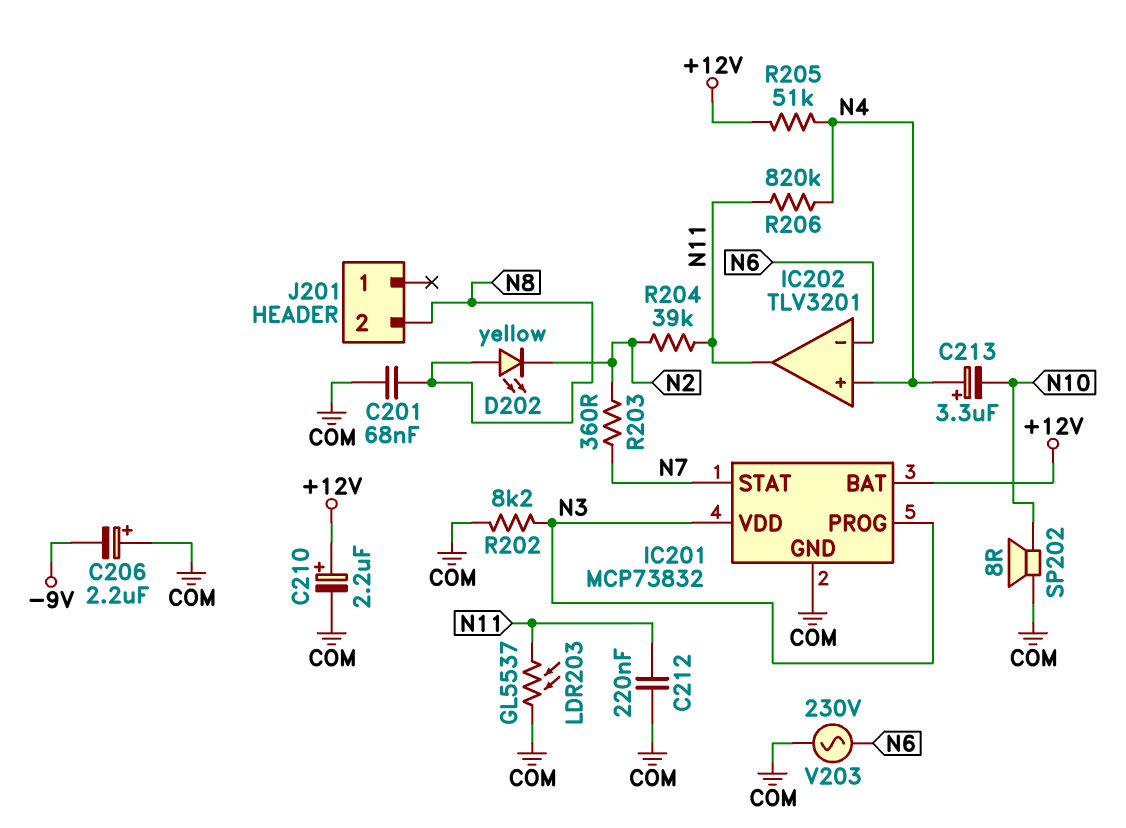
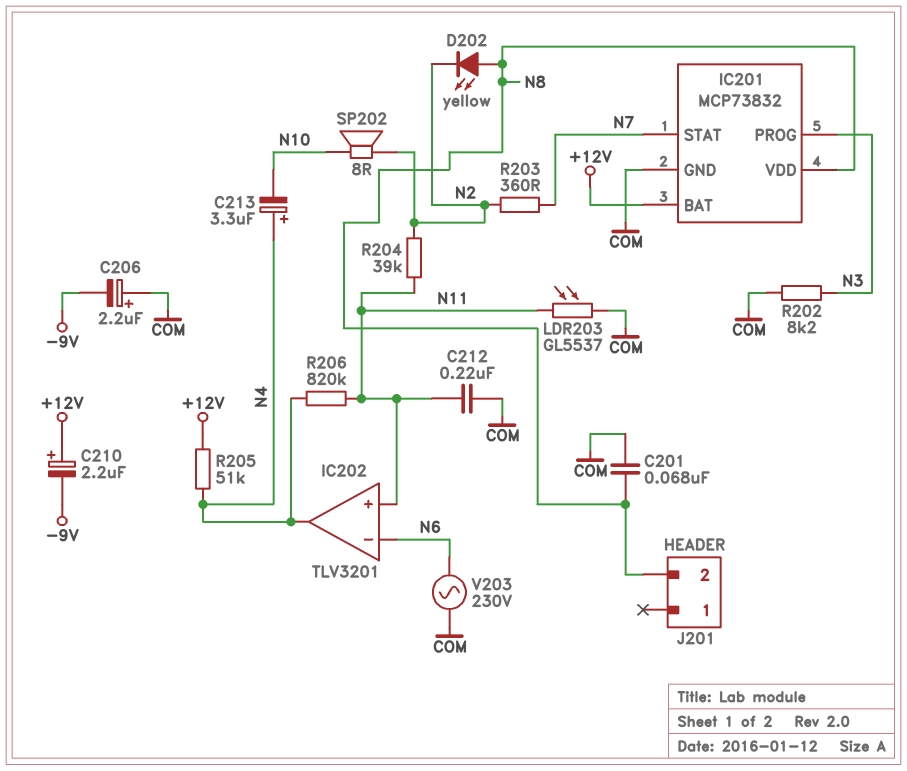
C210: 2.2uF (plus +12V, minus COM) -> 2.2uF (plus +12V, minus -9V)
IC201 pin VDD: N3 -> N8
IC202 pin in+: N4 -> N11
IC202 pin out: N11 -> N4
SP202: speaker 8R (COM, N10) -> speaker 8R (N2, N10)

